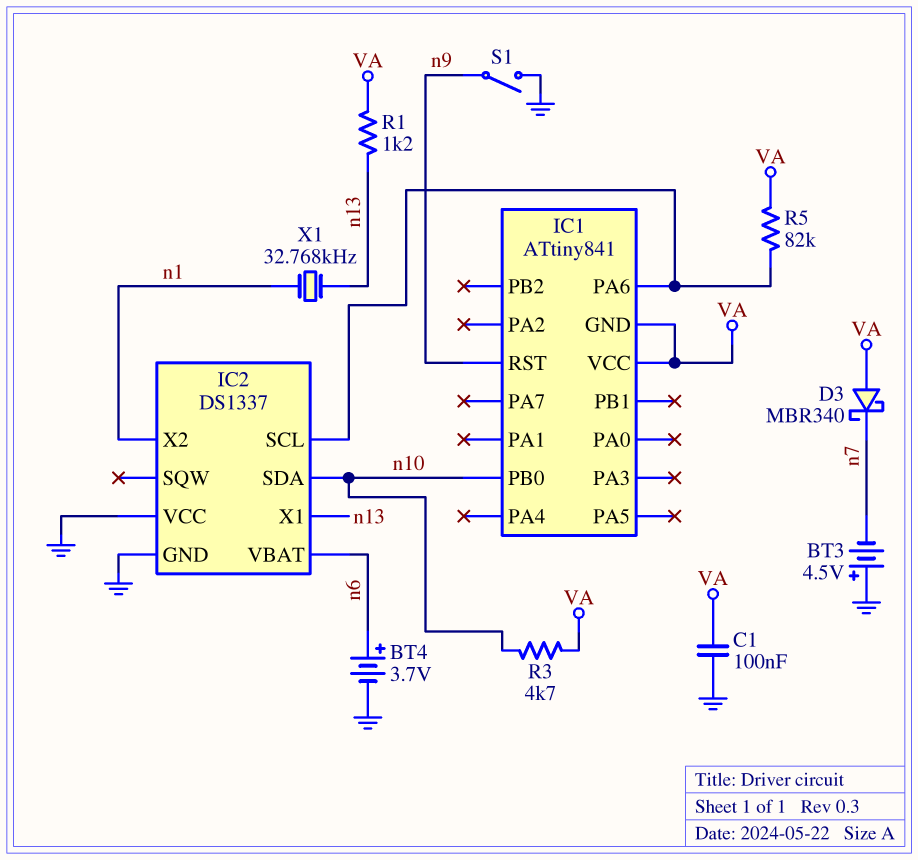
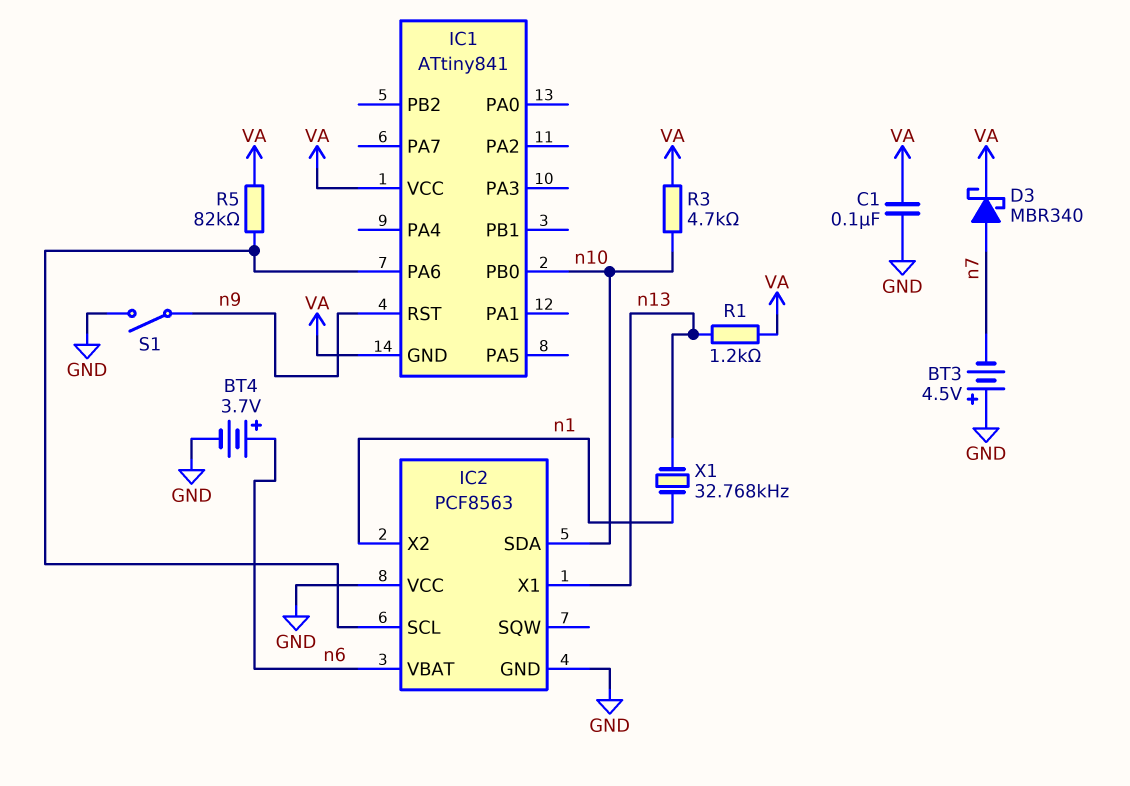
D3: schottky MBR340 (A VA, K n7) -> schottky MBR340 (A n7, K VA)
IC2: DS1337 -> PCF8563

